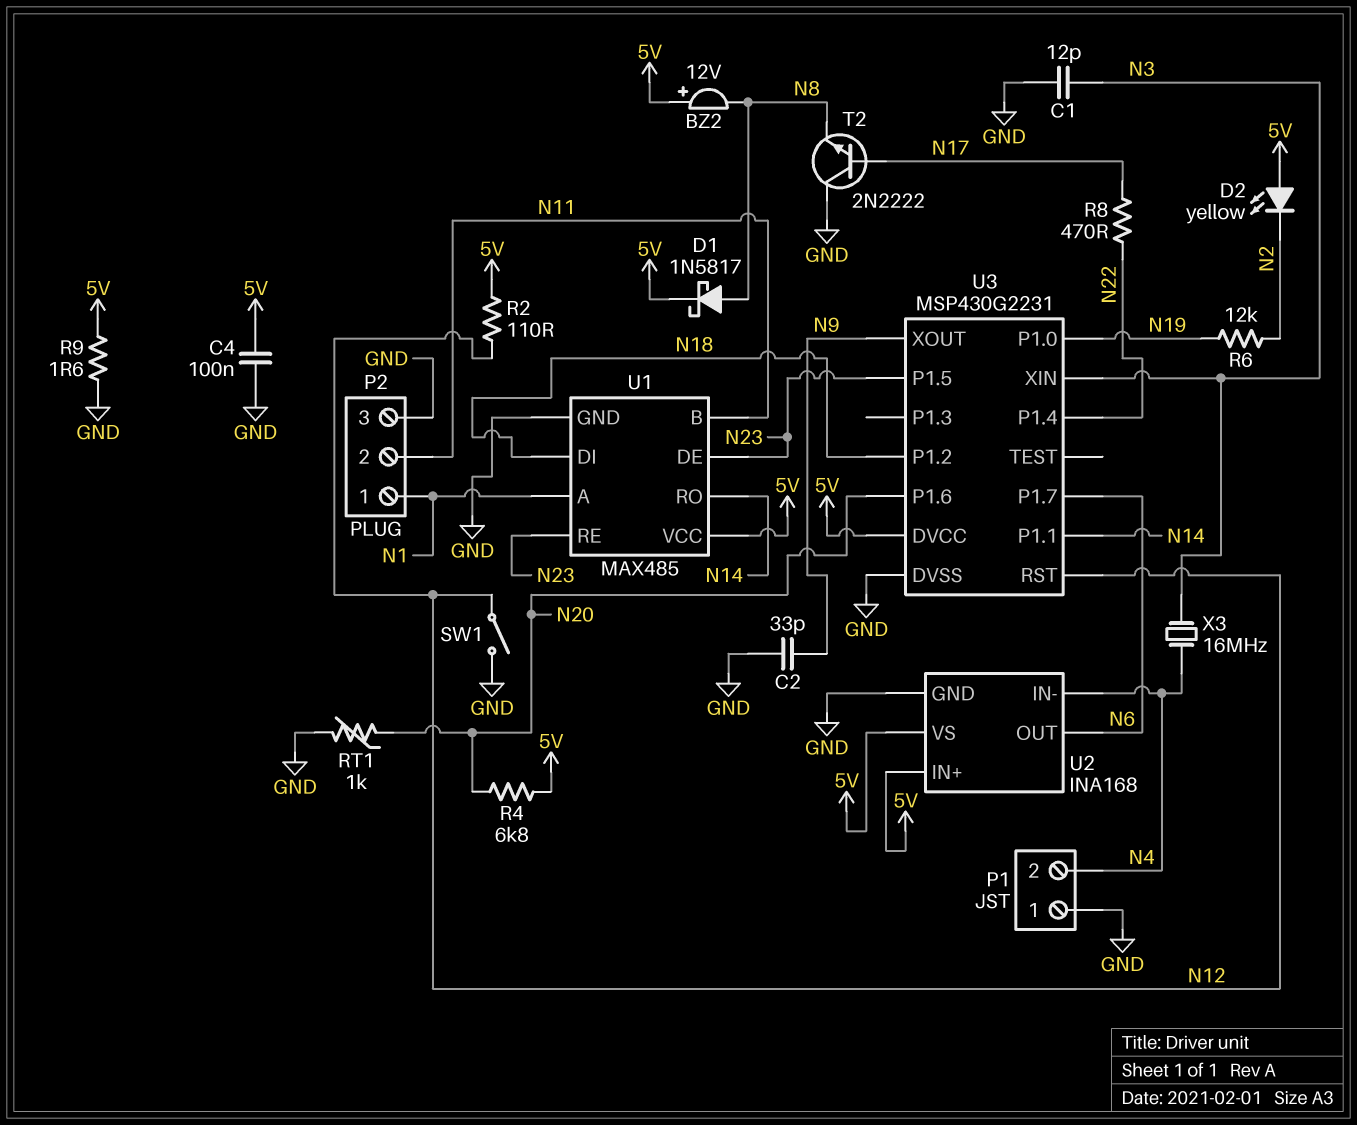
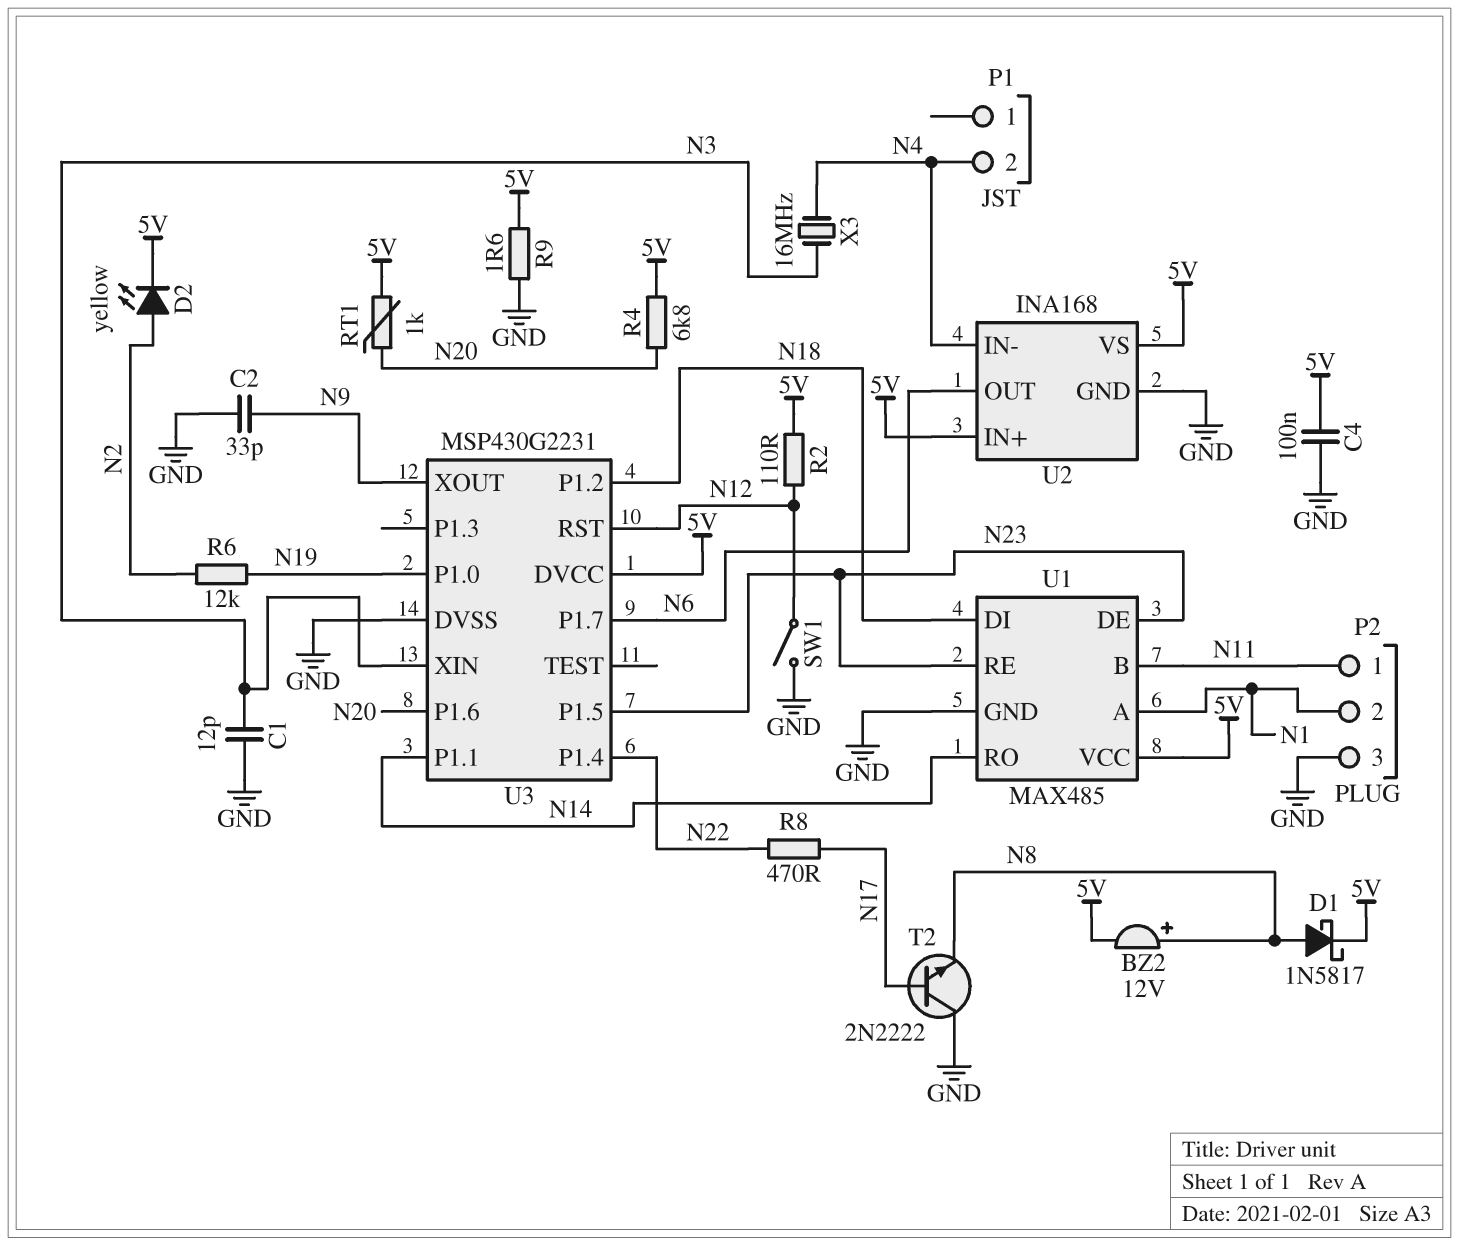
BZ2: buzzer 12V (plus 5V, minus N8) -> buzzer 12V (plus N8, minus 5V)
D2: LED yellow (A 5V, K N2) -> LED yellow (A N2, K 5V)
P1 pin 1: GND -> none
P2 pin 1: N1 -> N11
P2 pin 2: N11 -> N1
RT1: 1k (GND, N20) -> 1k (5V, N20)

